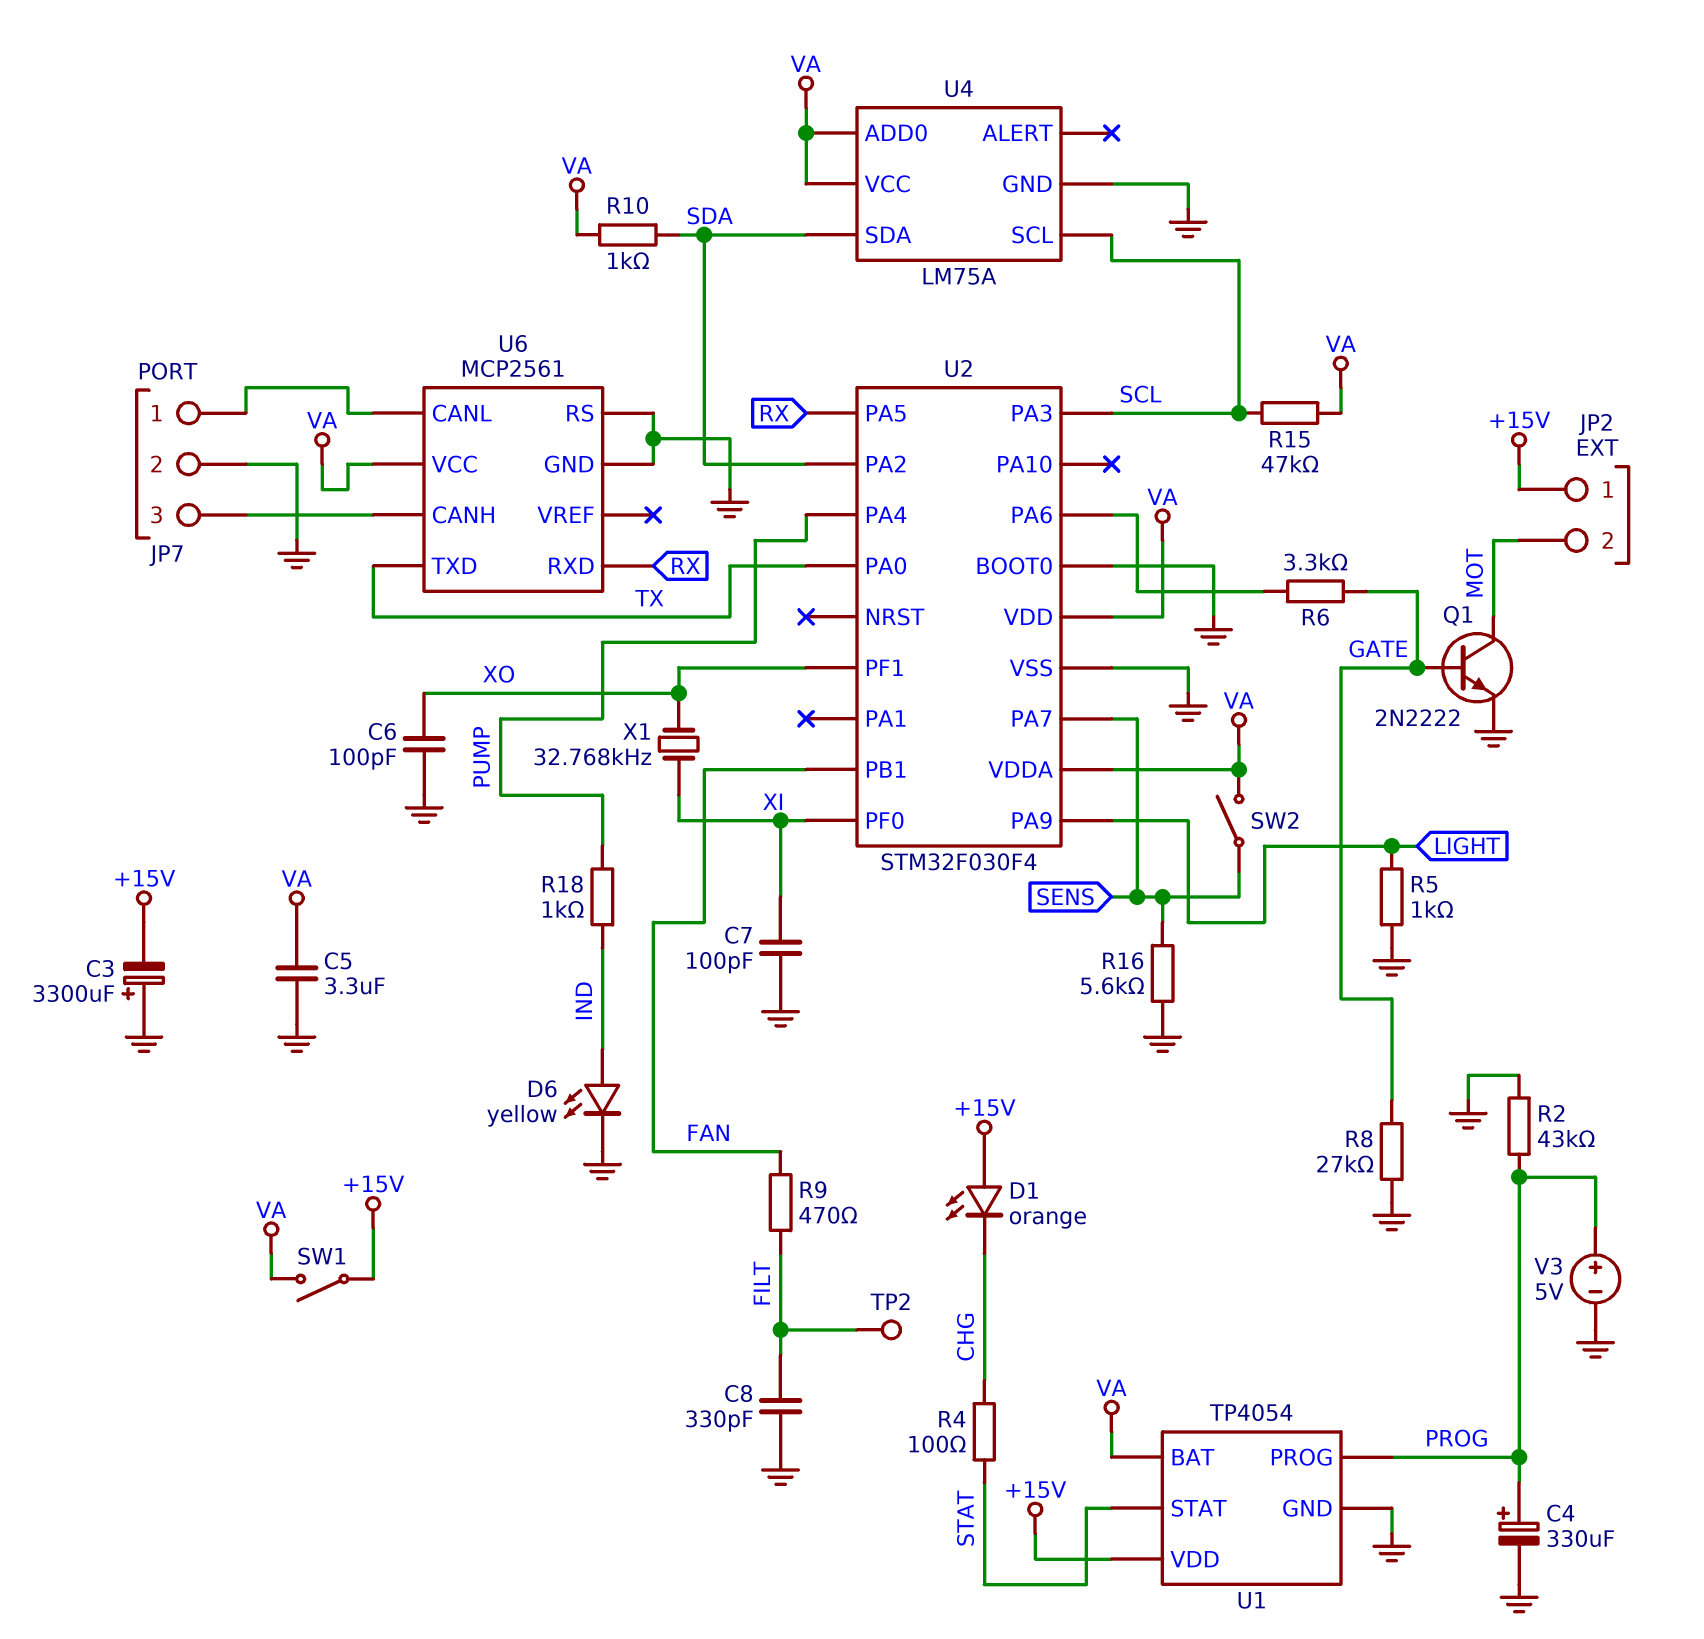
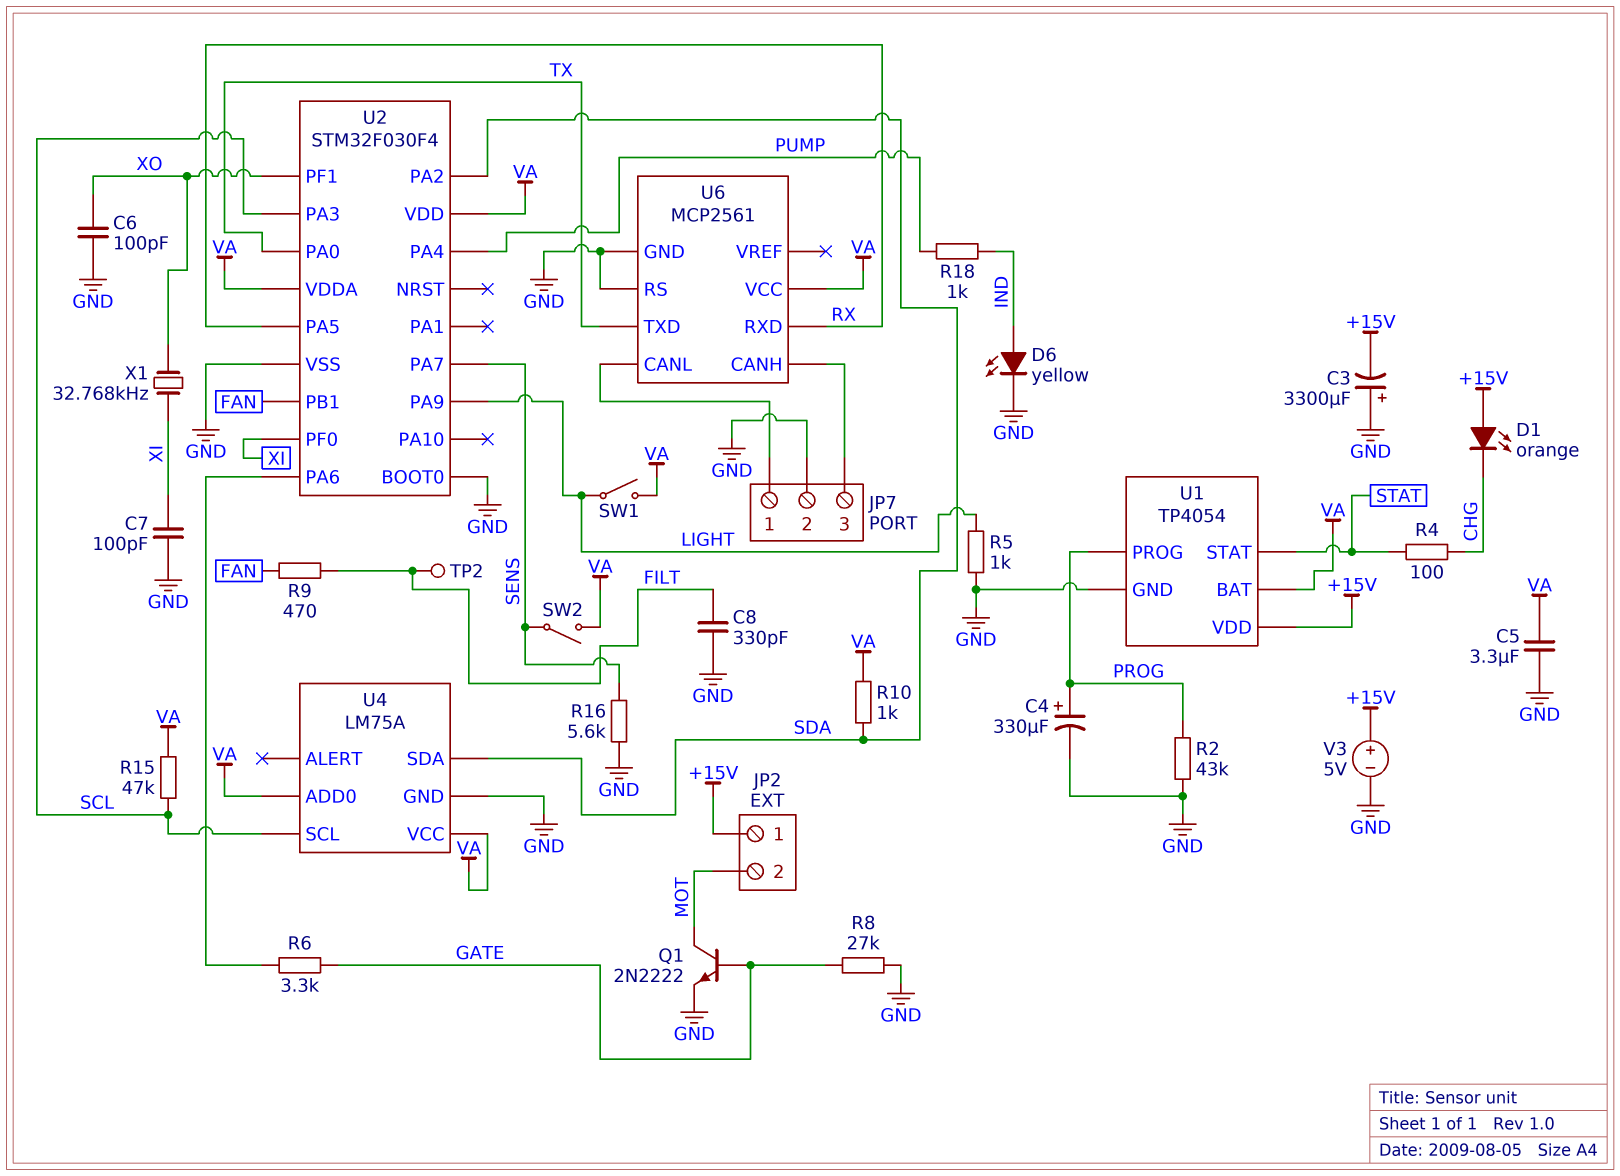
SW1: switch (+15V, VA) -> switch (LIGHT, VA)
V3: 5V (plus PROG, minus GND) -> 5V (plus +15V, minus GND)

